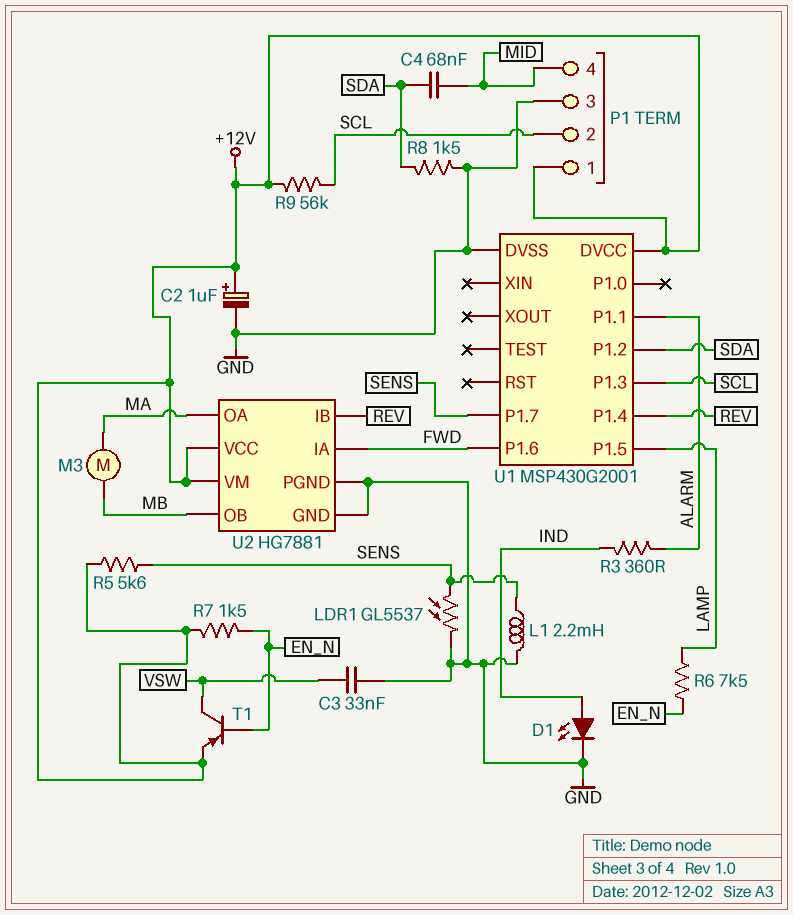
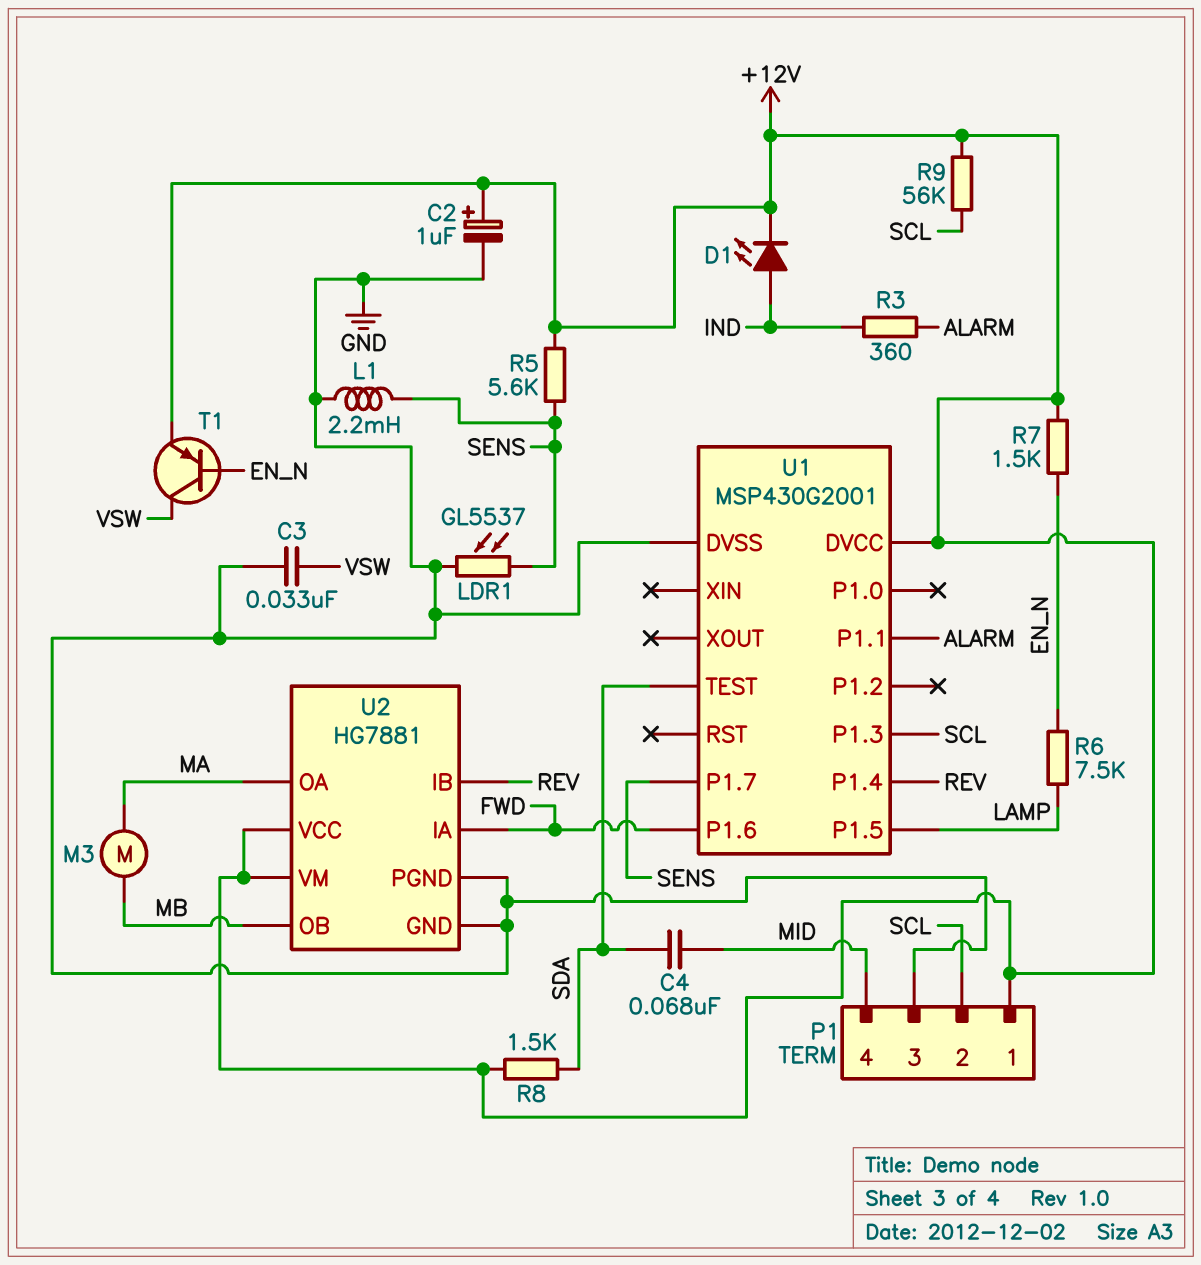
D1: LED (A IND, K GND) -> LED (A IND, K +12V)
R8: 1.5k (GND, SDA) -> 1.5k (+12V, SDA)
U1 pin P1.2: SDA -> none
U1 pin TEST: none -> SDA

